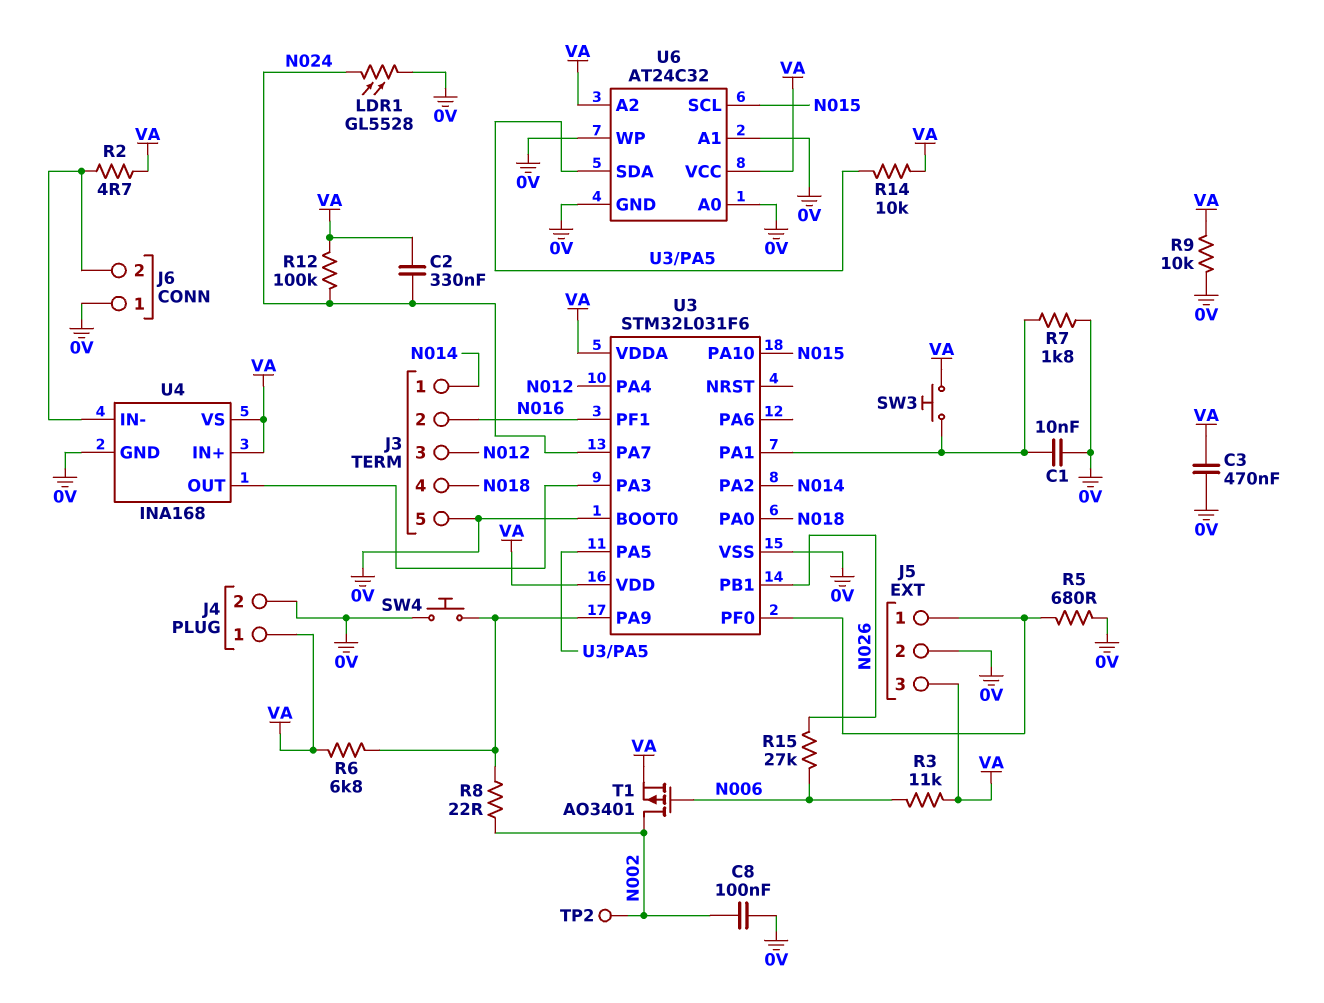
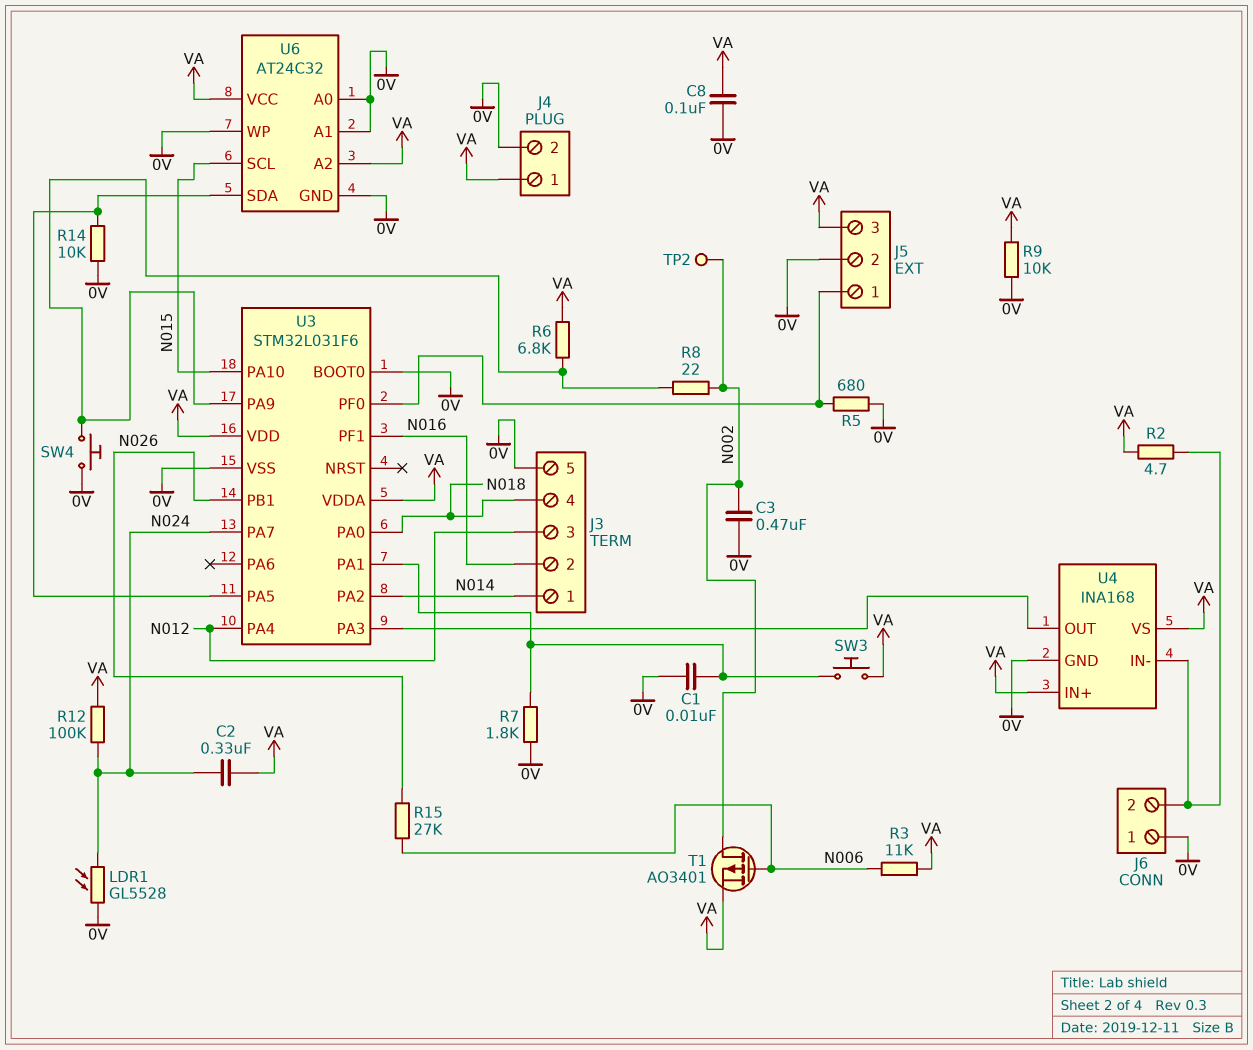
C3: 470nF (0V, VA) -> 470nF (0V, N002)
C8: 100nF (0V, N002) -> 100nF (0V, VA)
R14: 10k (U3/PA5, VA) -> 10k (0V, U3/PA5)

